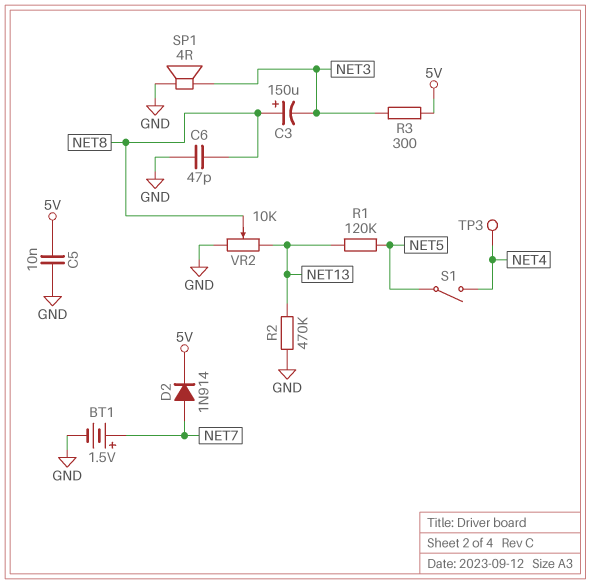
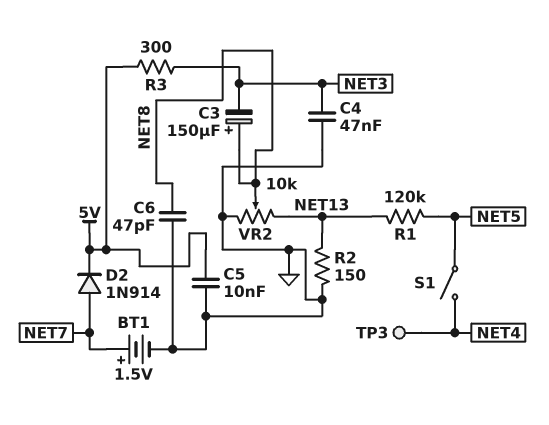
C4: none -> 47nF (GND, NET3)
R2: 470k (GND, NET13) -> 150 (GND, NET13)
SP1: speaker 4R (GND, NET3) -> none

